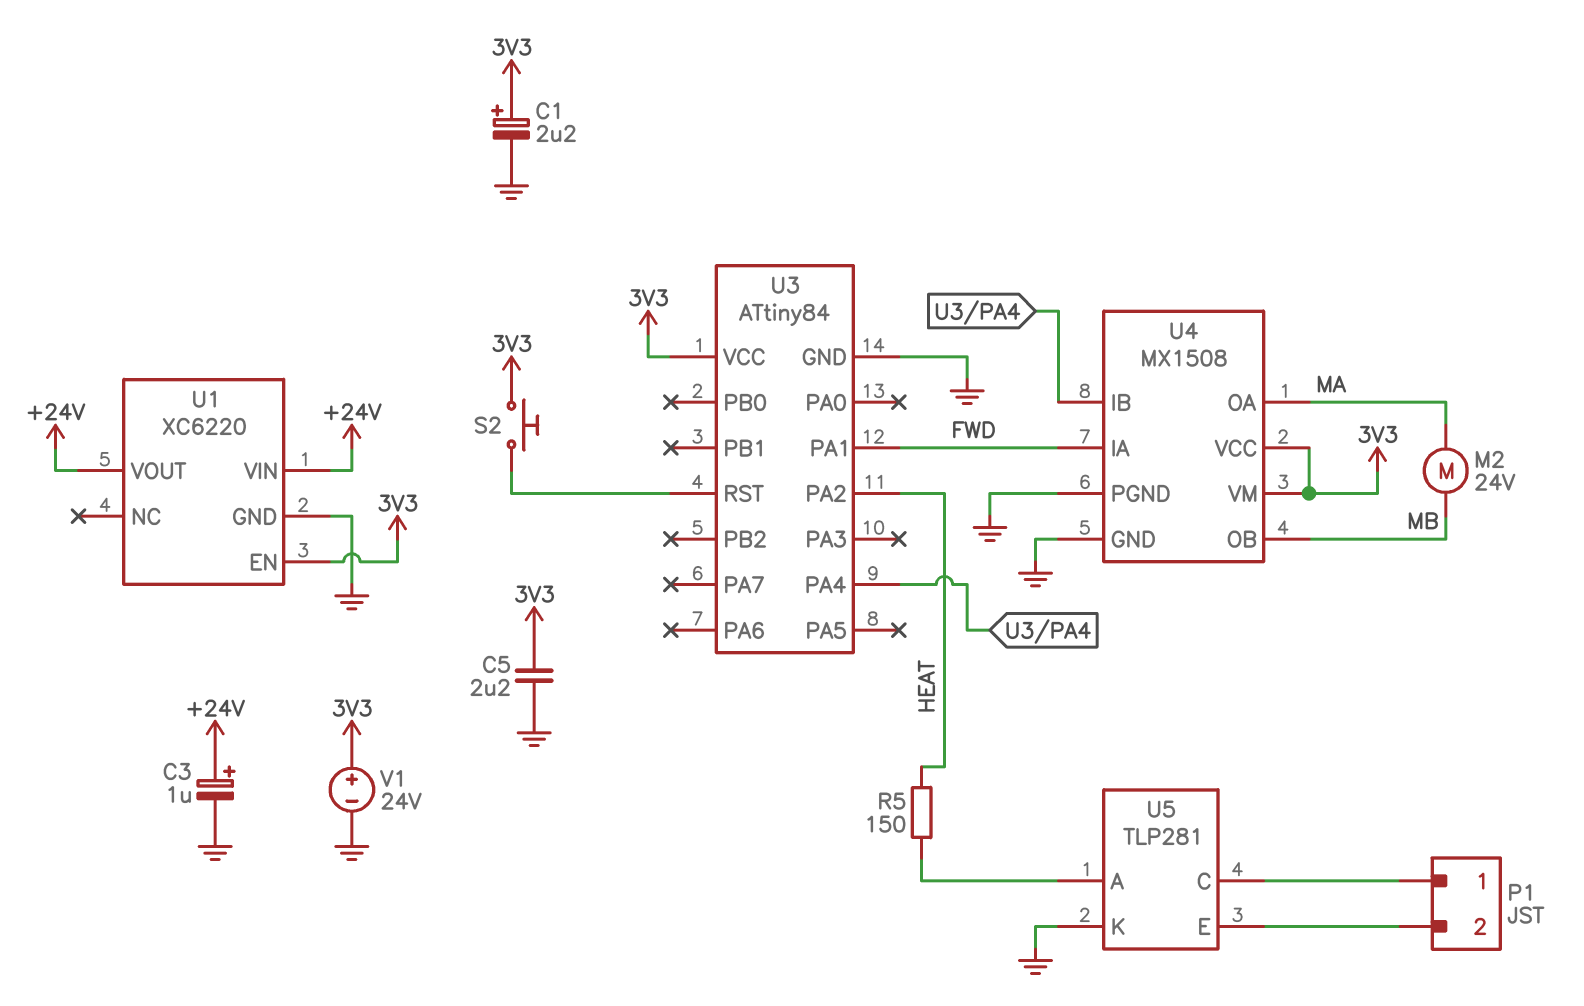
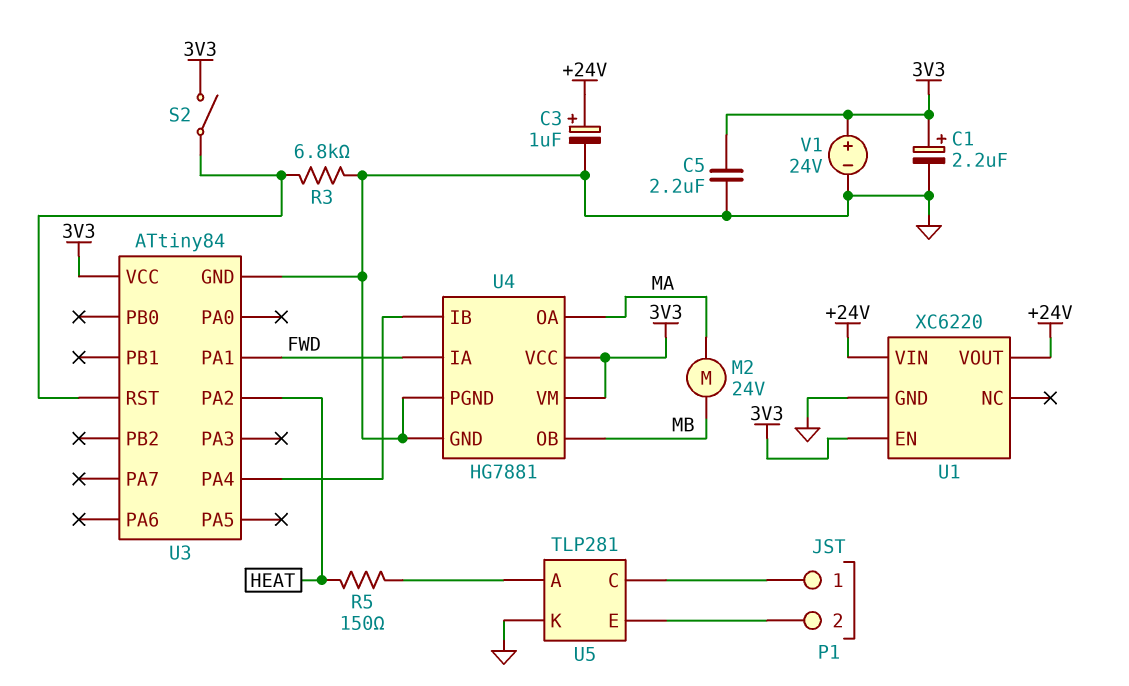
R3: none -> 6.8k (GND, U3/RST)
S2: button (3V3, U3/RST) -> switch (3V3, U3/RST)
U4: MX1508 -> HG7881

